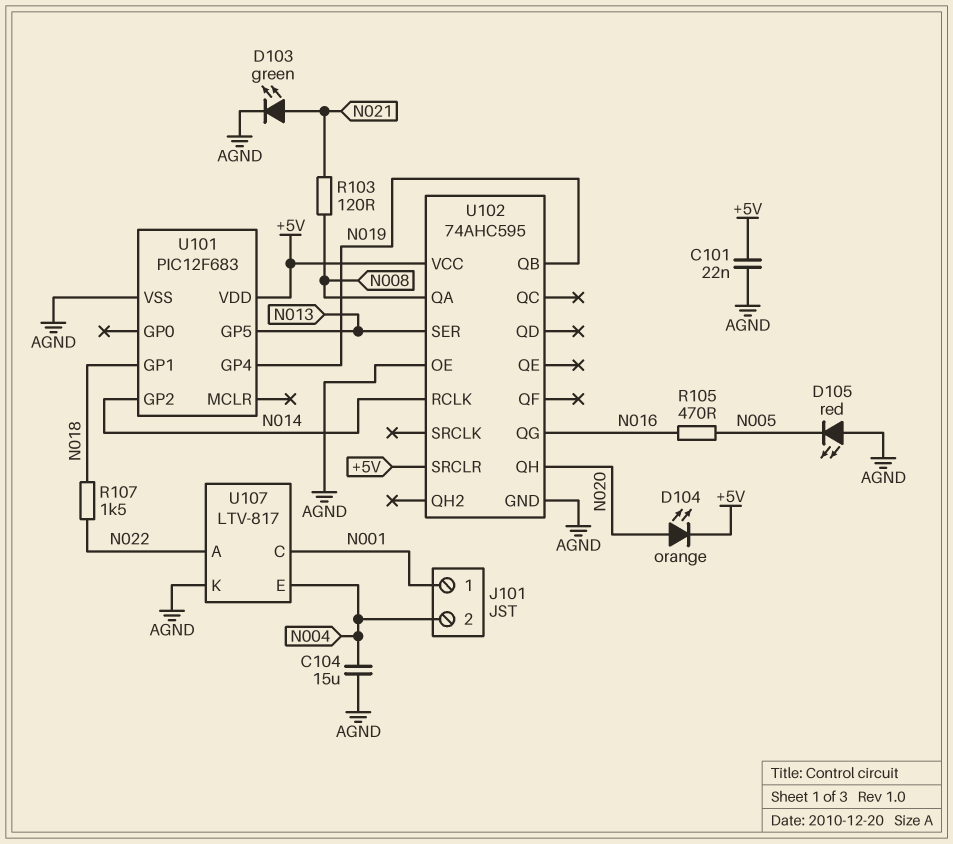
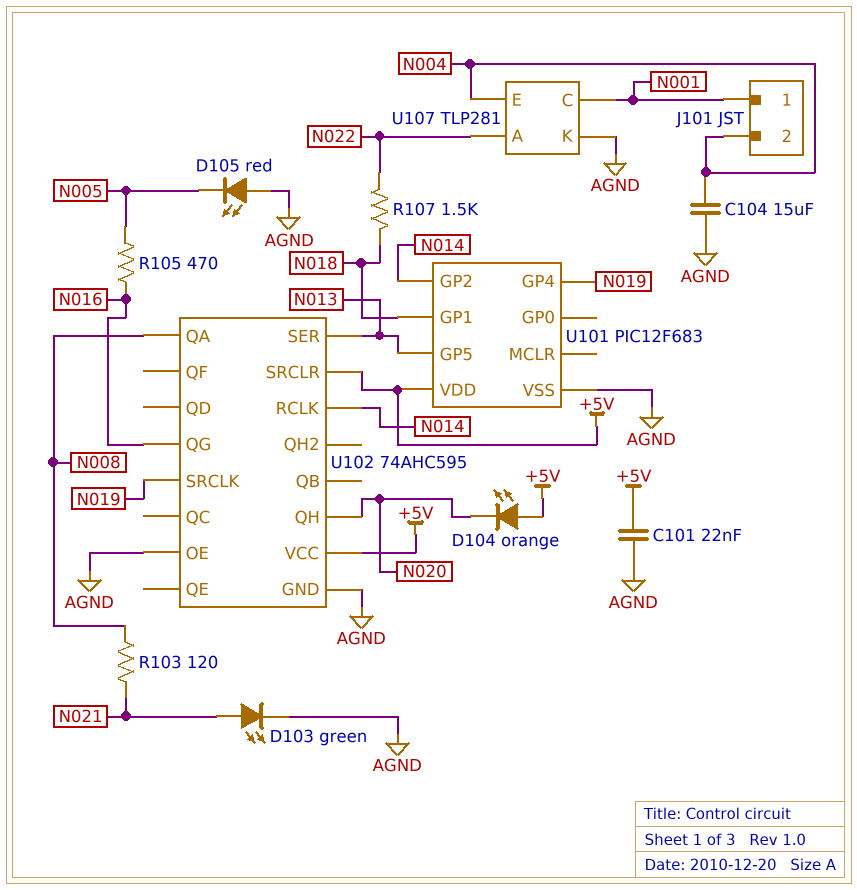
D104: LED orange (A N020, K +5V) -> LED orange (A +5V, K N020)
U102 pin QB: N019 -> none
U102 pin SRCLK: none -> N019
U107: LTV-817 -> TLP281

